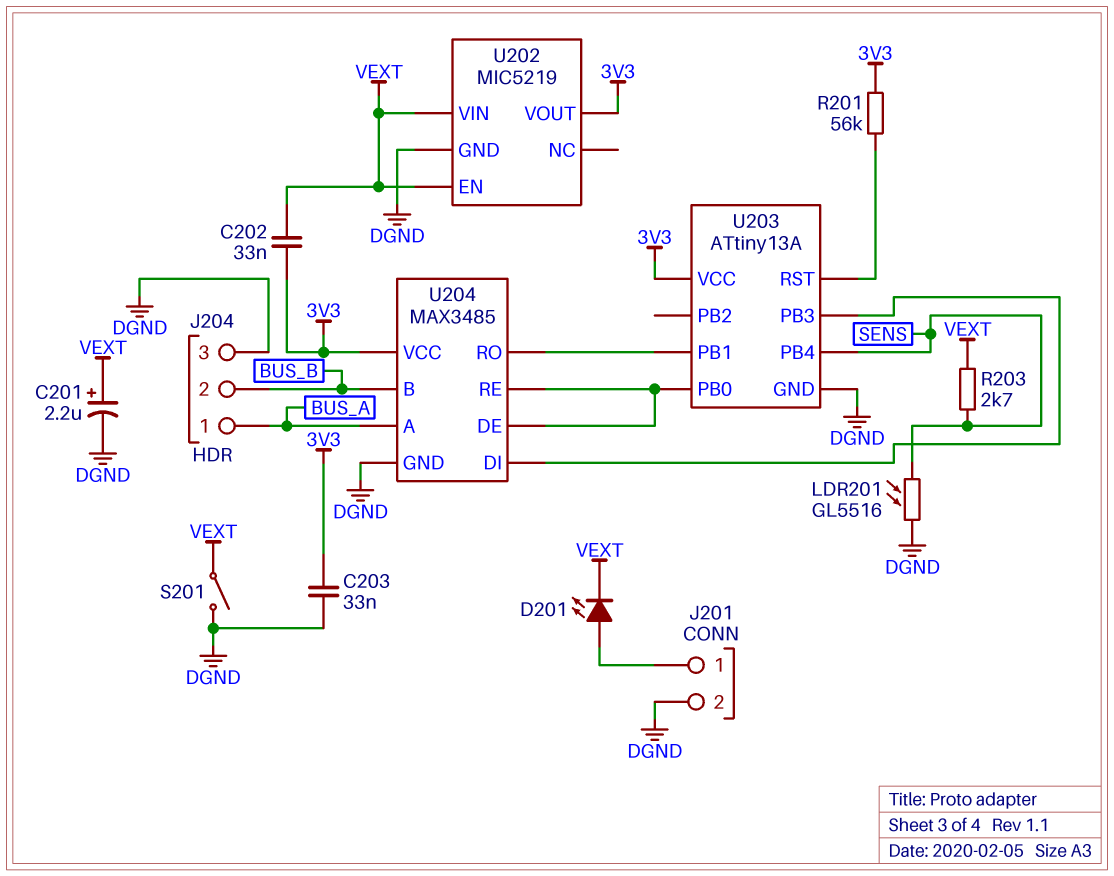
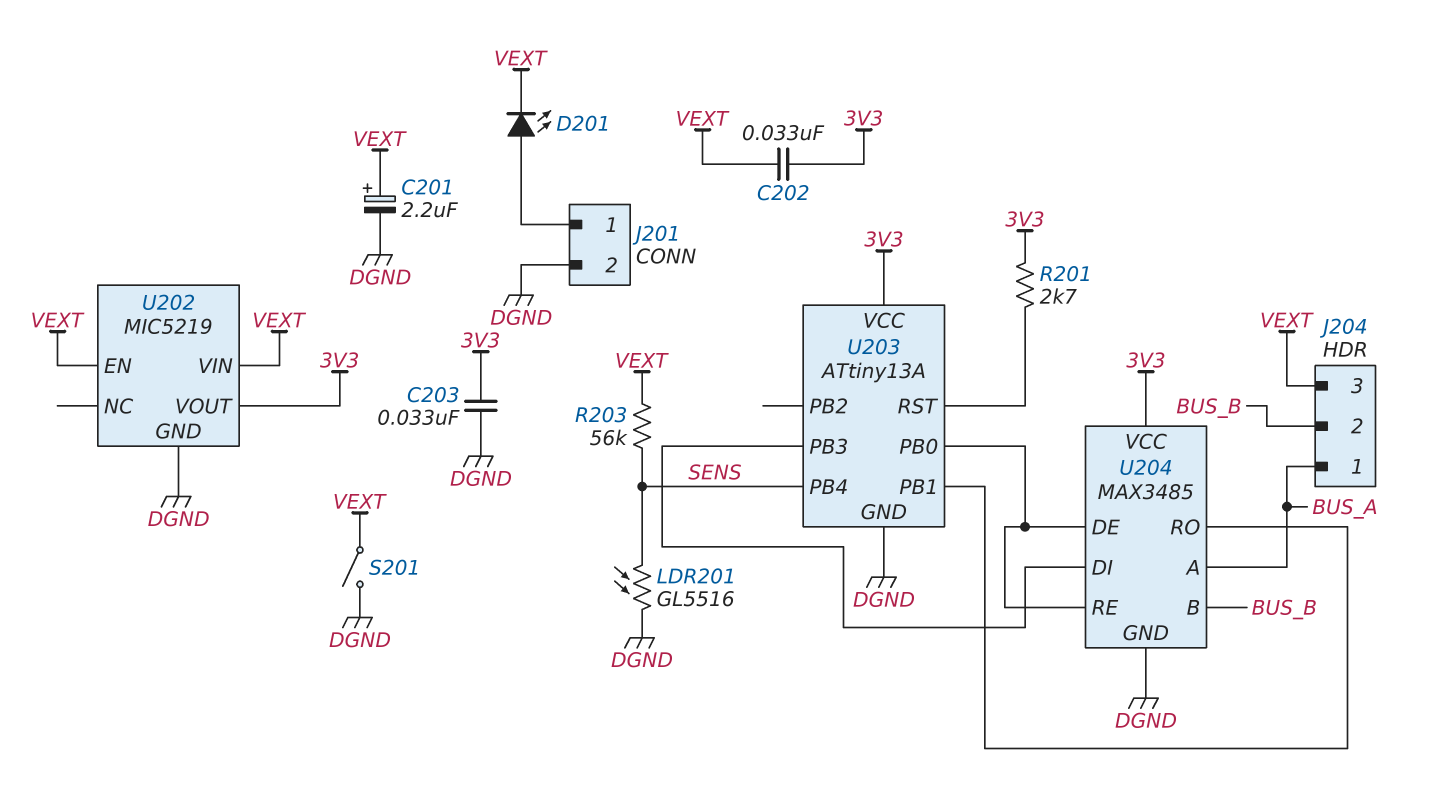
J204 pin 3: DGND -> VEXT
R201: 56k (3V3, U203/RST) -> 2.7k (3V3, U203/RST)
R203: 2.7k (SENS, VEXT) -> 56k (SENS, VEXT)

